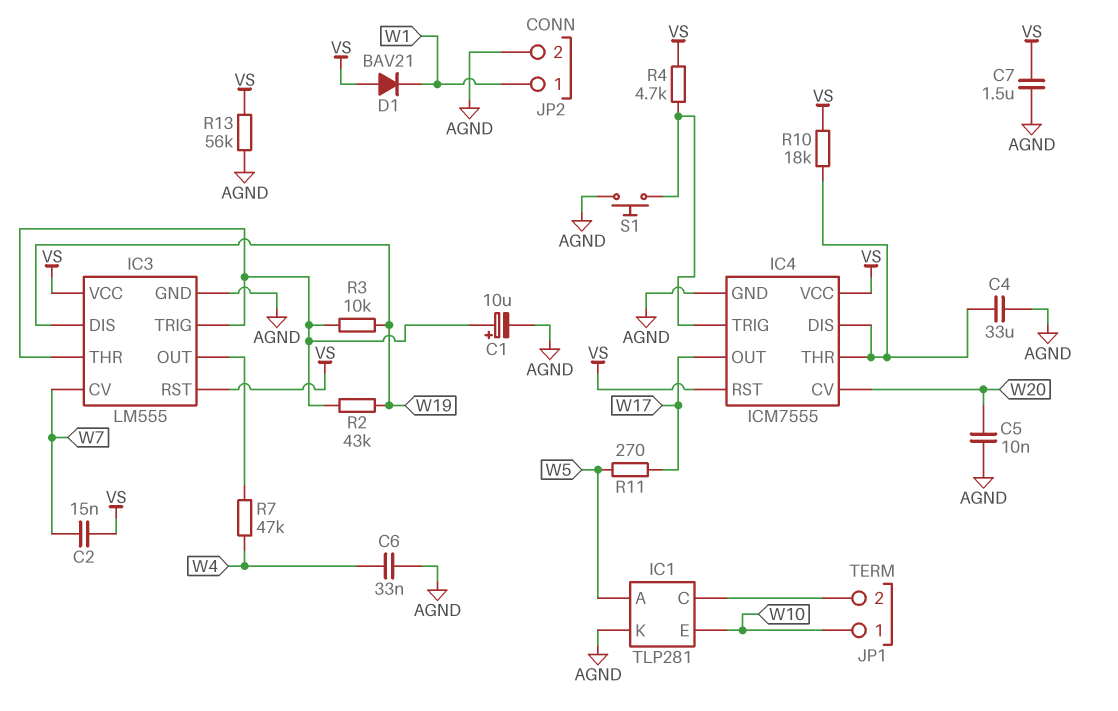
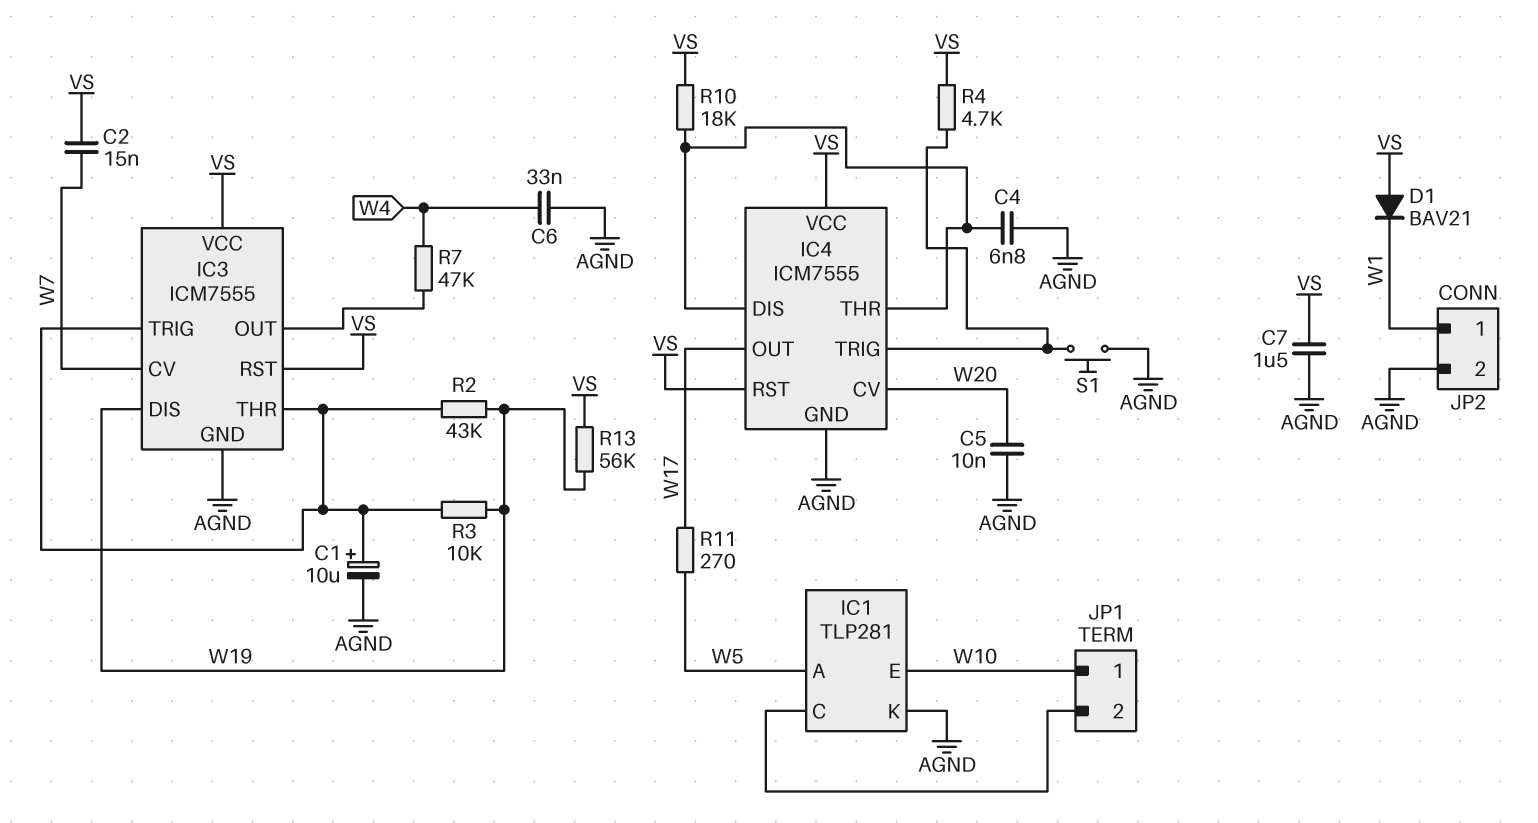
C4: 33uF (AGND, IC4/DIS) -> 6.8nF (AGND, IC4/DIS)
IC3: LM555 -> ICM7555
R13: 56k (AGND, VS) -> 56k (VS, W19)

